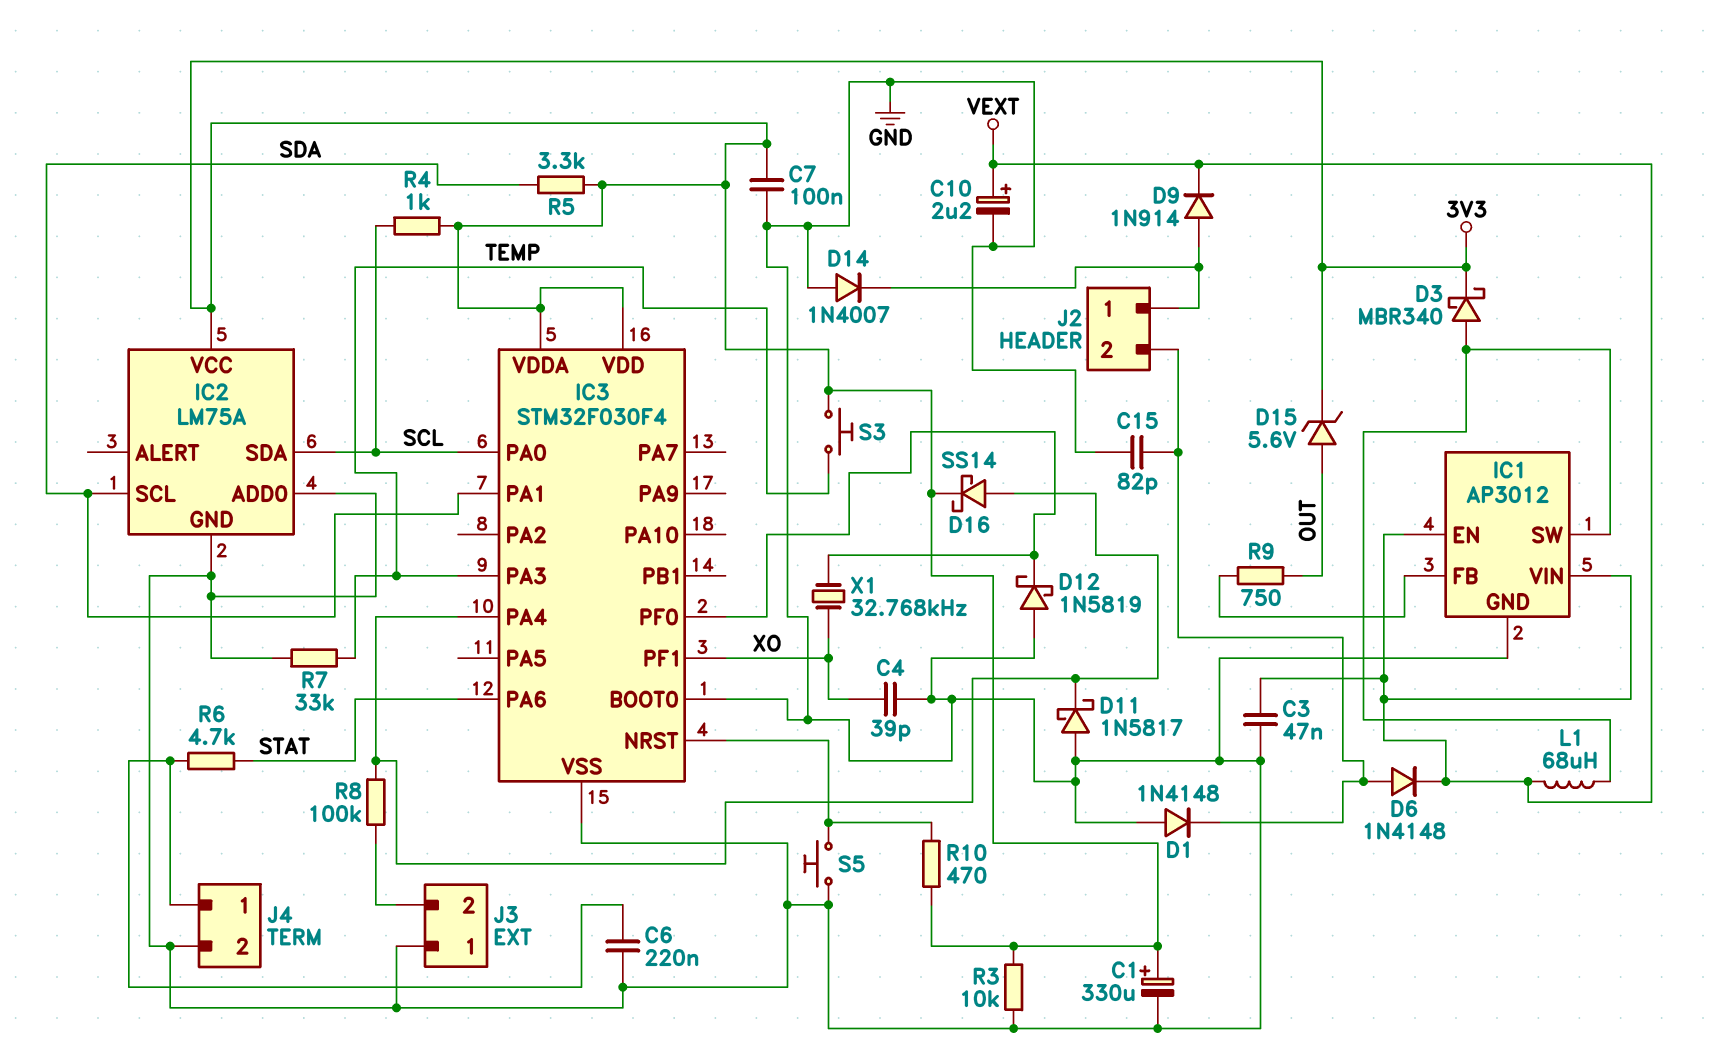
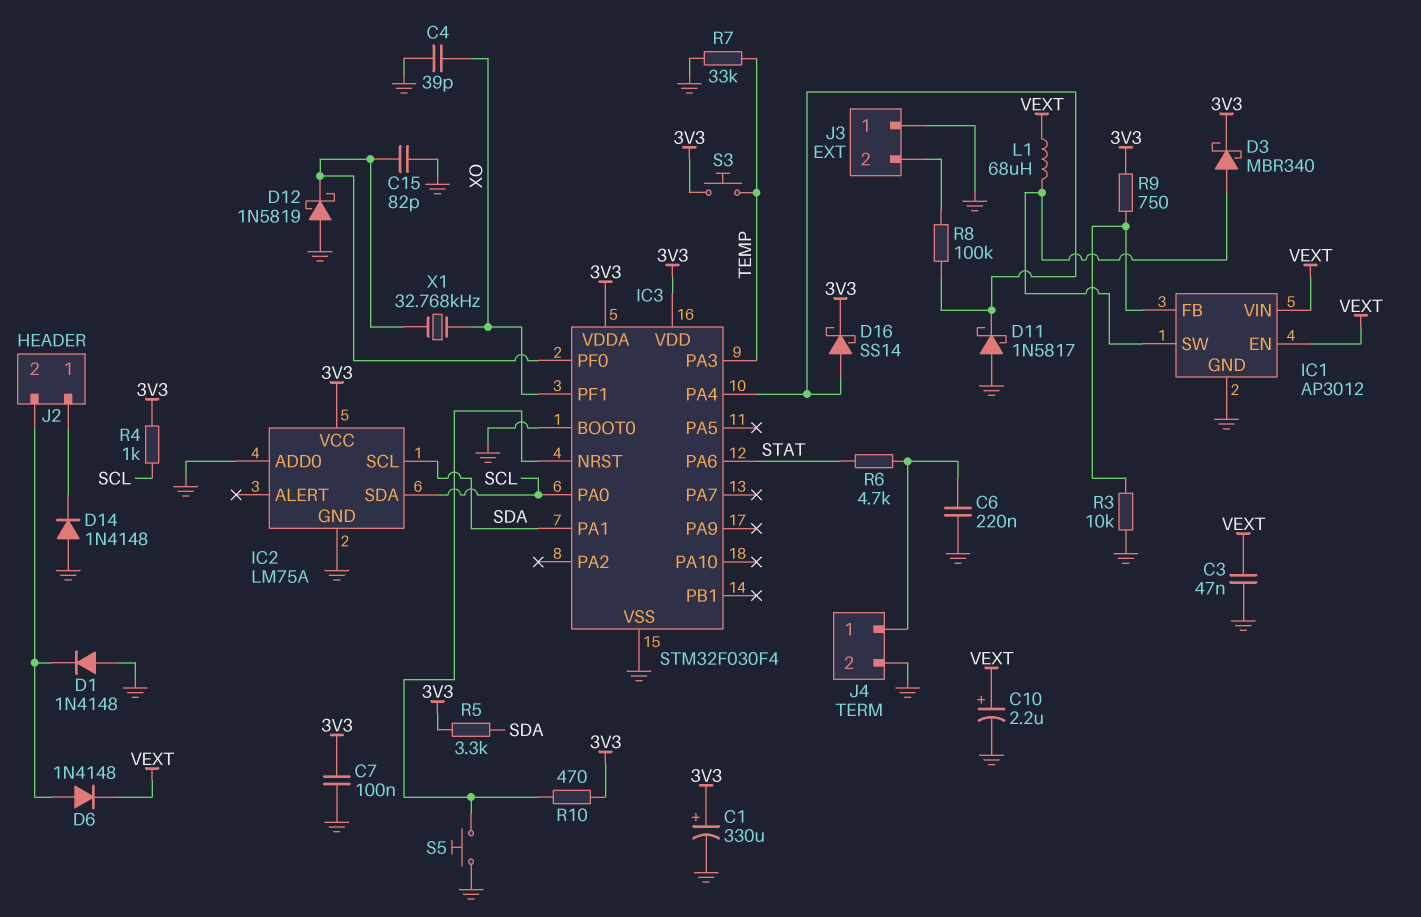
C15: 82pF (GND, J2/2) -> 82pF (GND, IC3/PF0)
D9: diode 1N914 (A J2/1, K VEXT) -> none
D14: diode 1N4007 (A GND, K J2/1) -> diode 1N4148 (A GND, K J2/1)
D15: zener 5.6V (A OUT, K 3V3) -> none
R3: 10k (3V3, GND) -> 10k (GND, IC1/FB)
R9: 750 (IC1/FB, OUT) -> 750 (3V3, IC1/FB)

